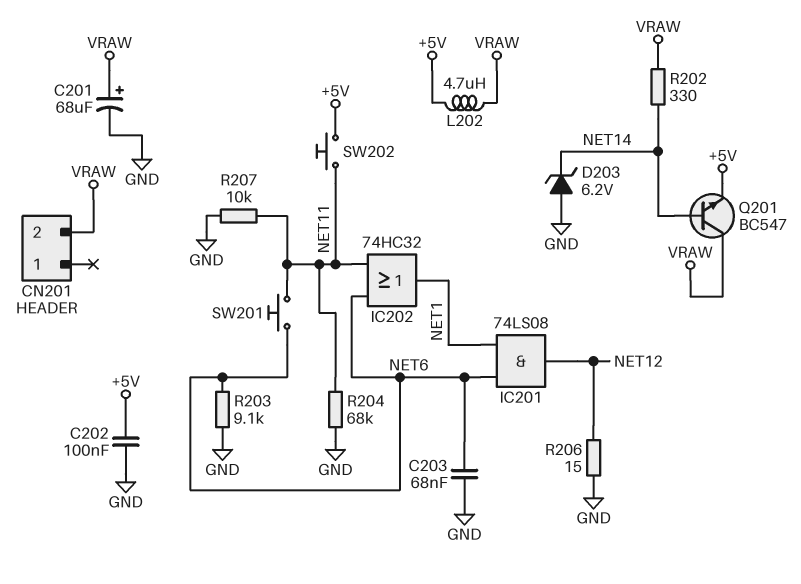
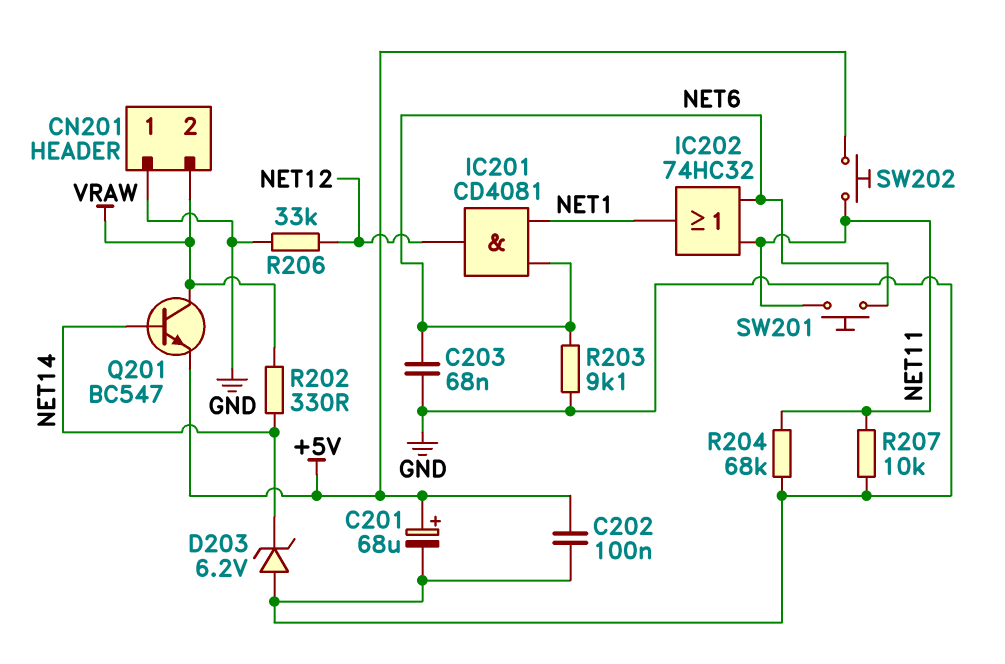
C201: 68uF (plus VRAW, minus GND) -> 68uF (plus +5V, minus GND)
CN201 pin 1: none -> GND
IC201: AND 74LS08 (in NET1, in NET6, out NET12) -> AND CD4081 (in NET1, in NET6, out NET12)
L202: 4.7uH (+5V, VRAW) -> none
R206: 15 (GND, NET12) -> 33k (GND, NET12)

